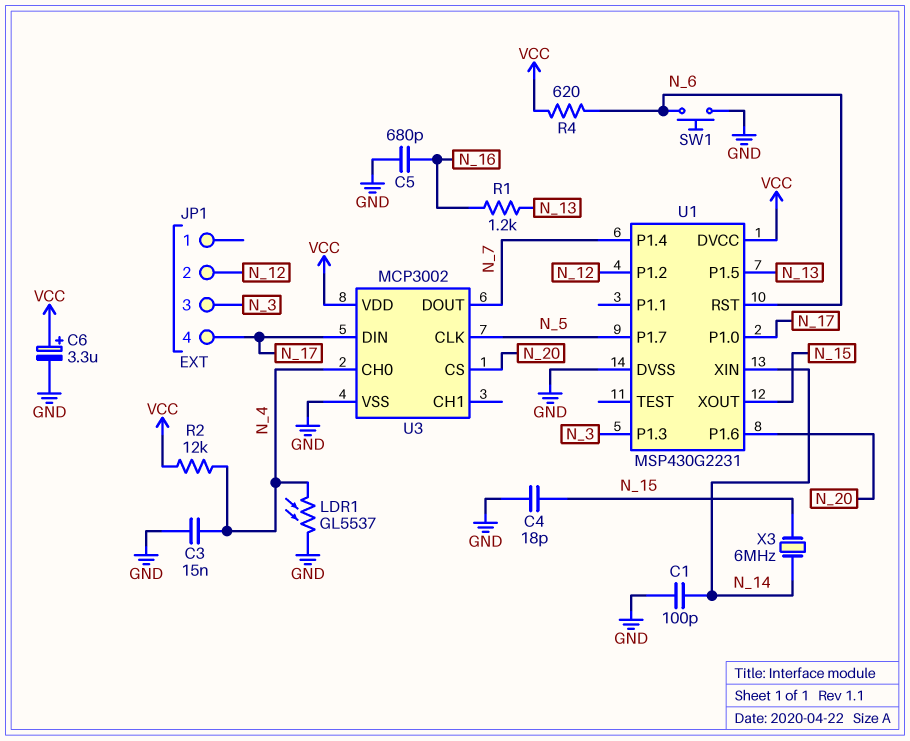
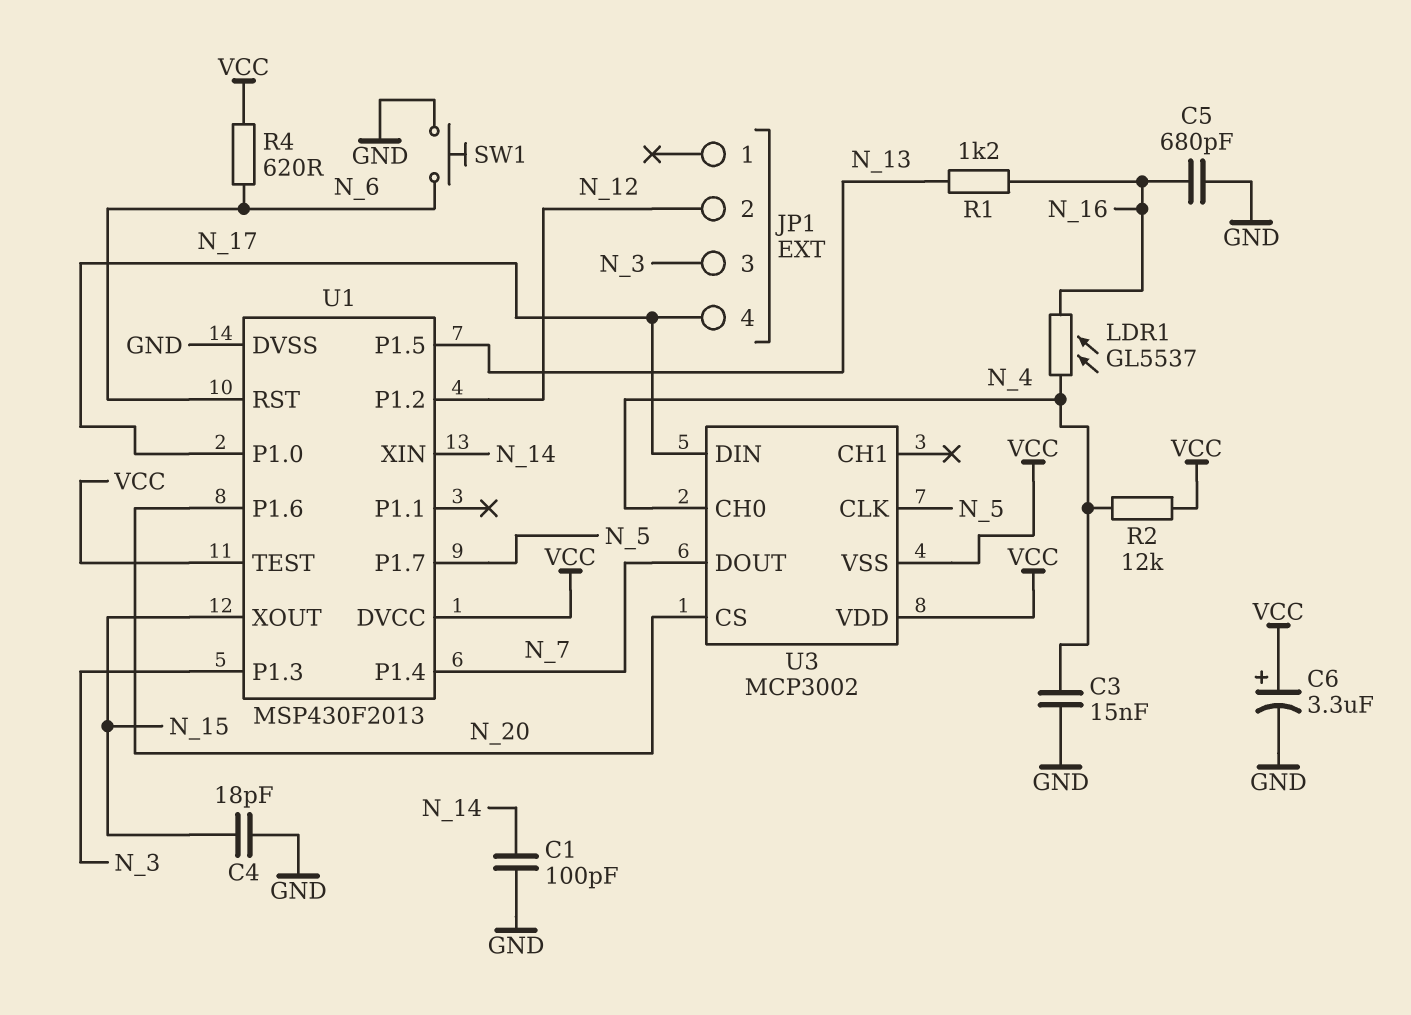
LDR1: GL5537 (GND, N_4) -> GL5537 (N_4, N_16)
U1: MSP430G2231 -> MSP430F2013
U1 pin TEST: none -> VCC
U3 pin VSS: GND -> VCC
X3: 6MHz (N_14, N_15) -> none

